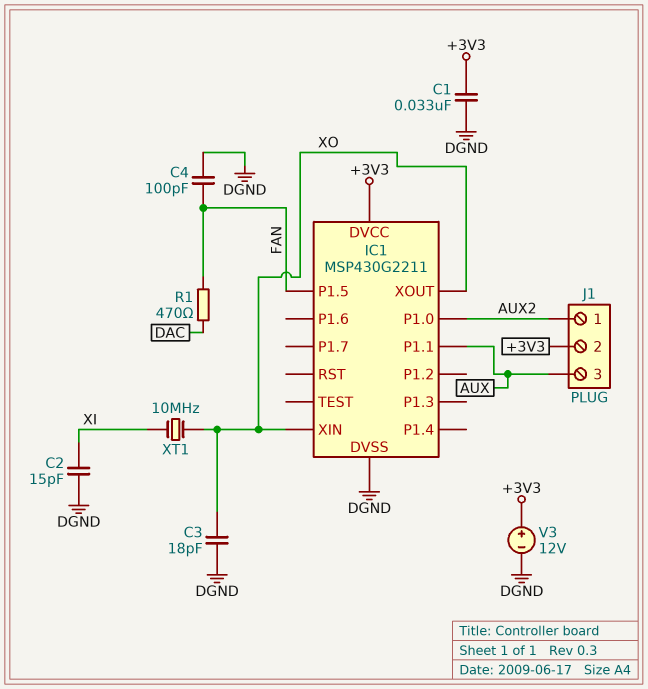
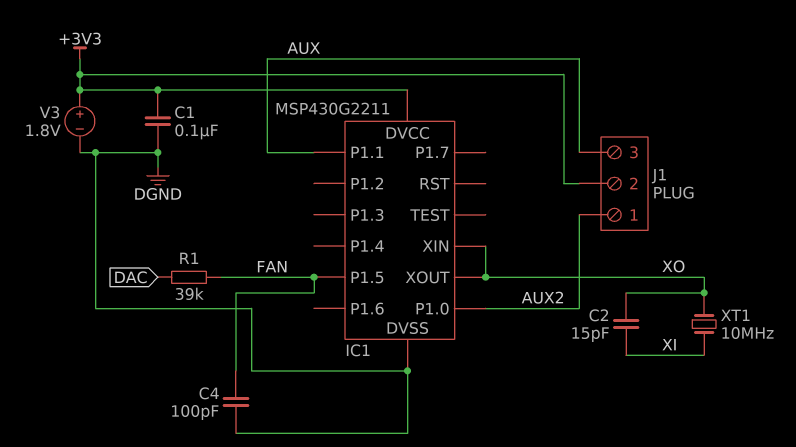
C1: 33nF (+3V3, DGND) -> 100nF (+3V3, DGND)
C2: 15pF (DGND, XI) -> 15pF (XI, XO)
C3: 18pF (DGND, XO) -> none
R1: 470 (DAC, FAN) -> 39k (DAC, FAN)
V3: 12V (plus +3V3, minus DGND) -> 1.8V (plus +3V3, minus DGND)

